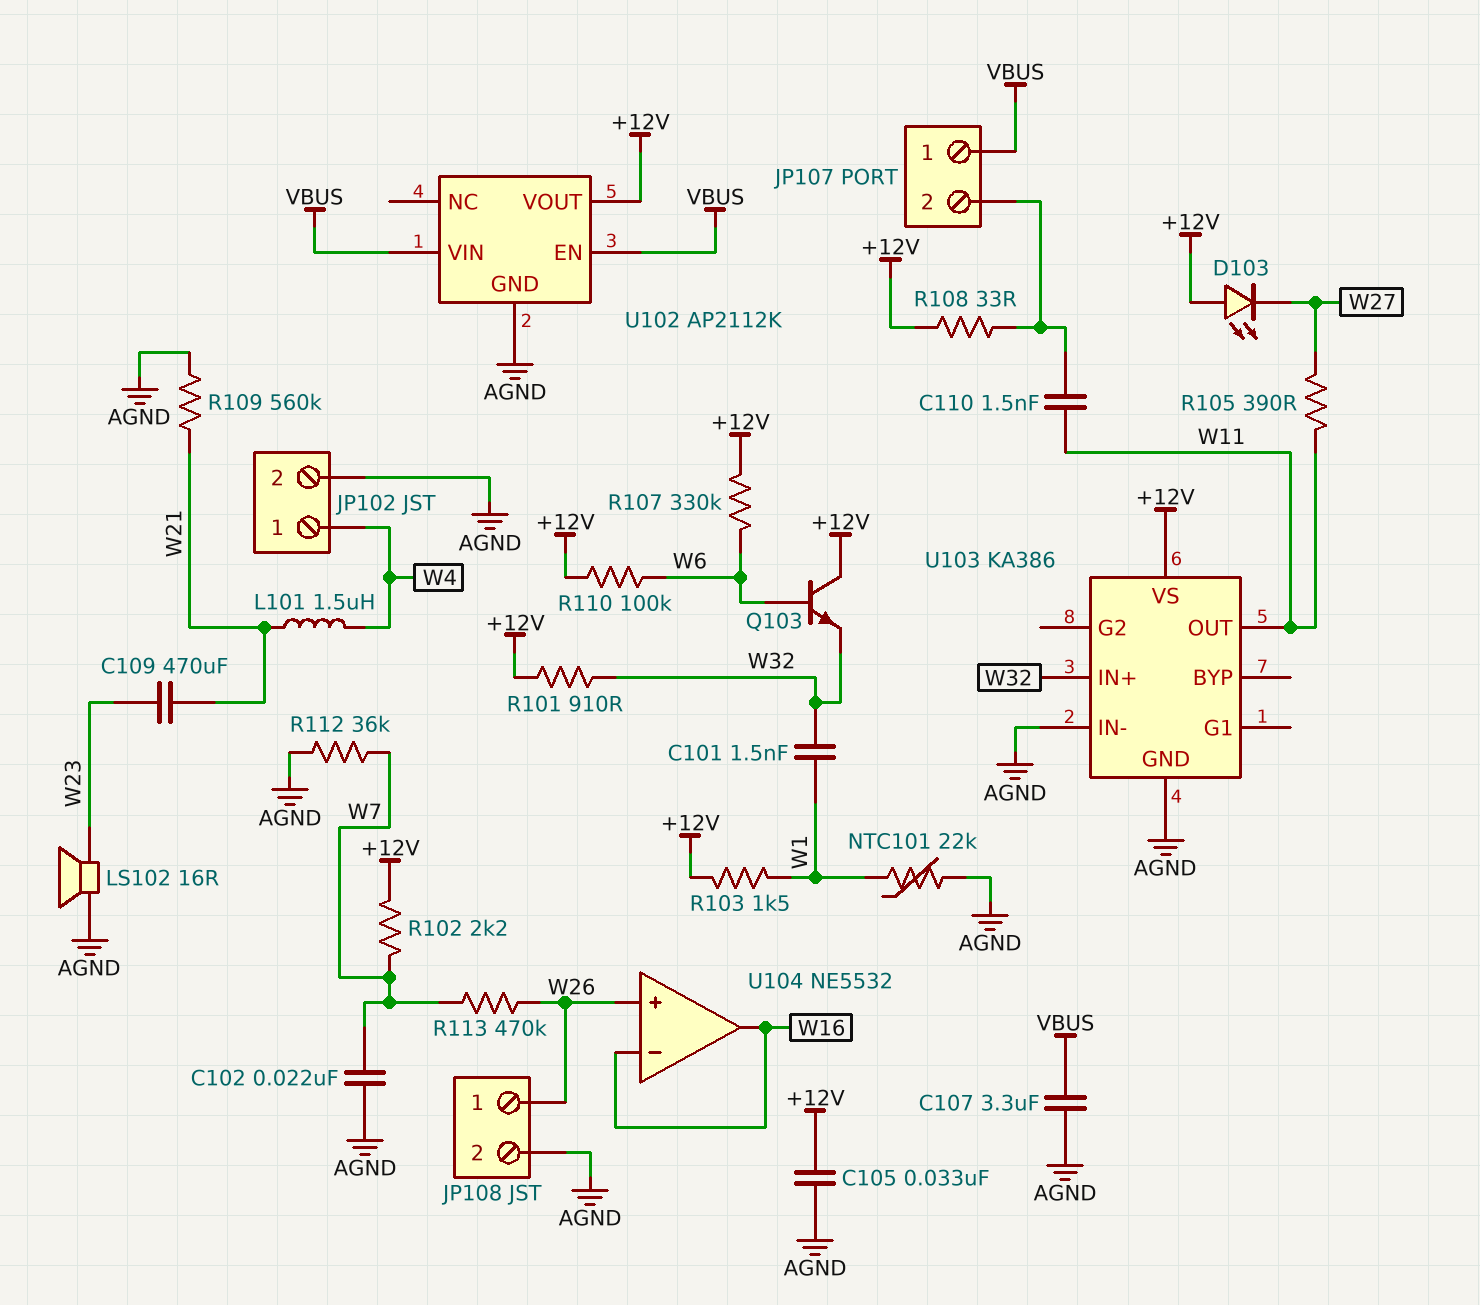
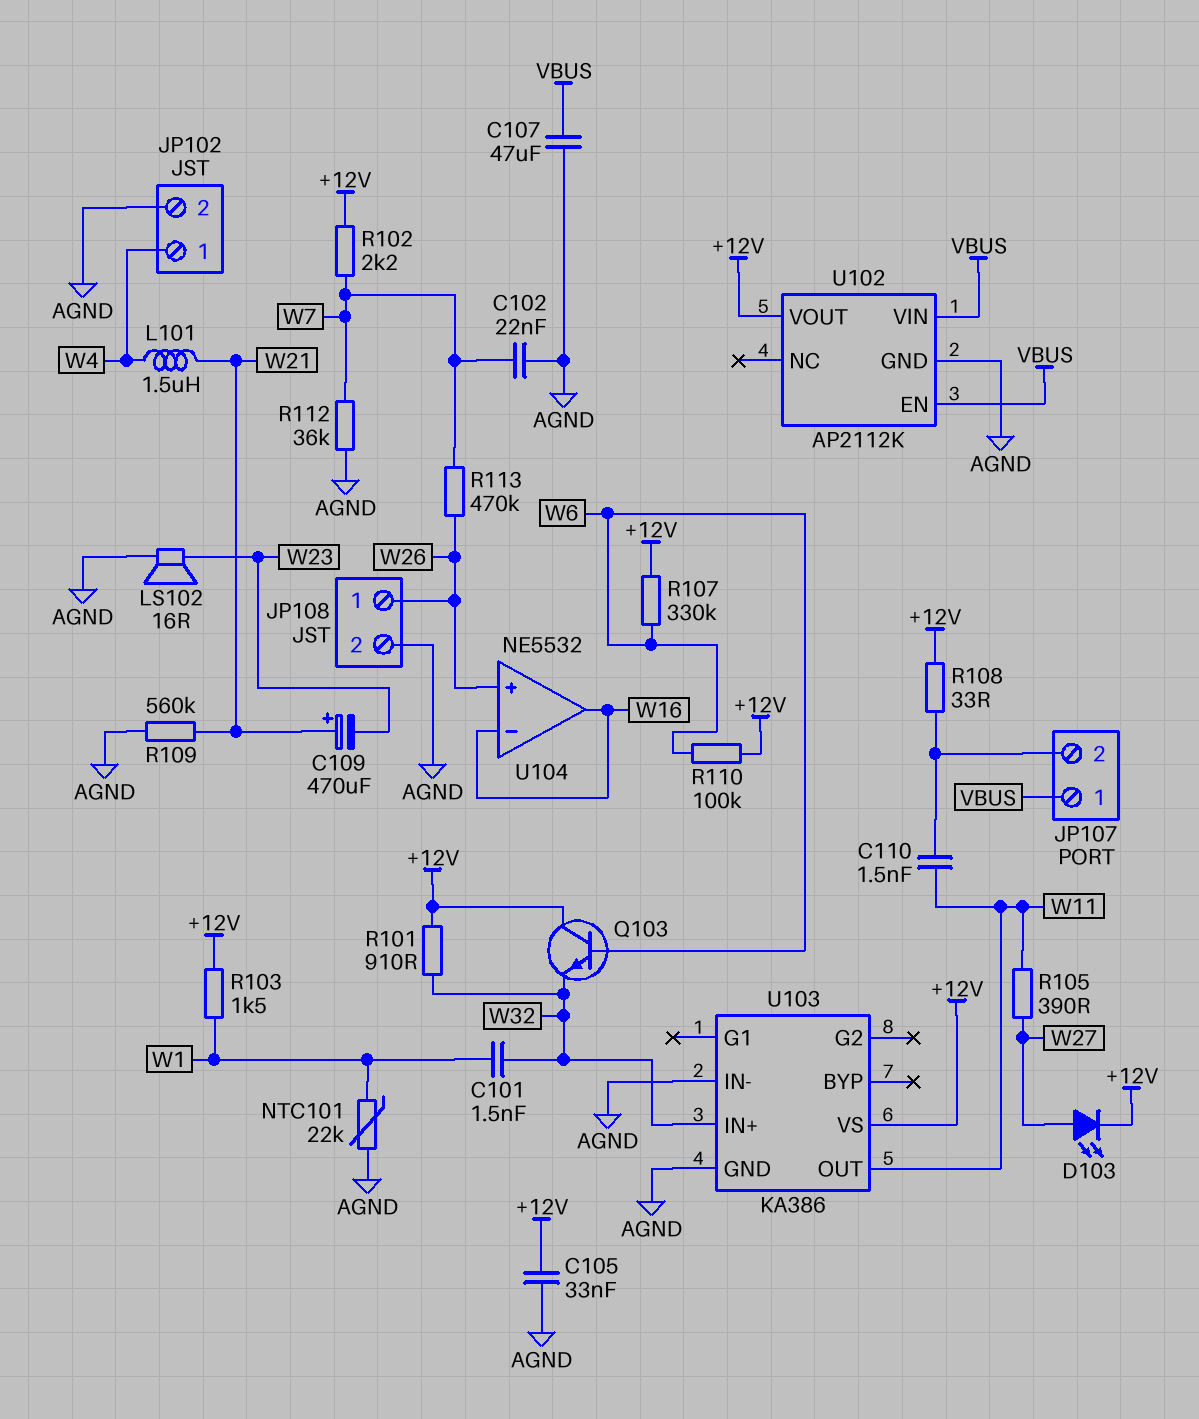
C107: 3.3uF (AGND, VBUS) -> 47uF (AGND, VBUS)
C109: 470uF (W21, W23) -> 470uF (plus W21, minus W23)
D103: LED (A +12V, K W27) -> LED (A W27, K +12V)

